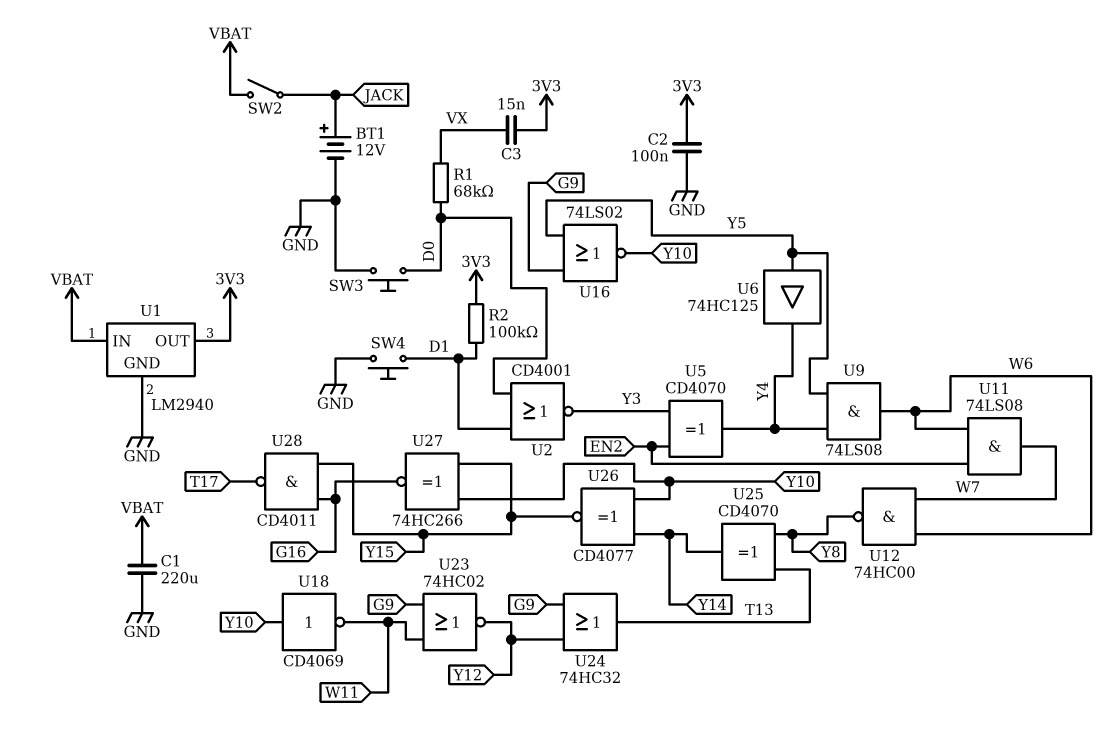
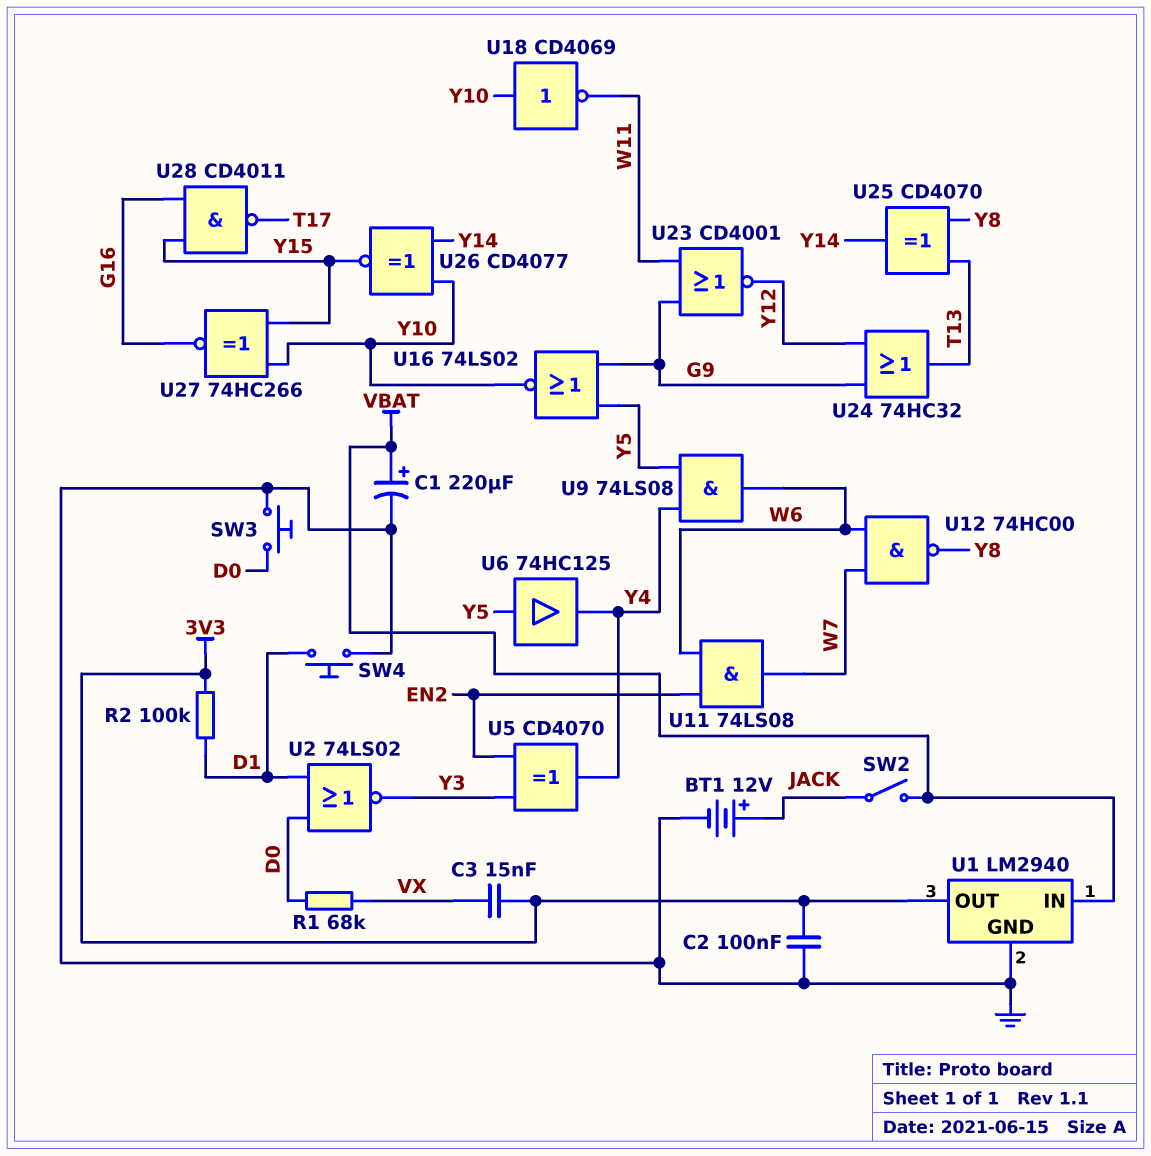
C1: 220uF (GND, VBAT) -> 220uF (plus VBAT, minus GND)
U2: NOR CD4001 (in D0, in D1, out Y3) -> NOR 74LS02 (in D0, in D1, out Y3)
U23: NOR 74HC02 (in G9, in W11, out Y12) -> NOR CD4001 (in G9, in W11, out Y12)

